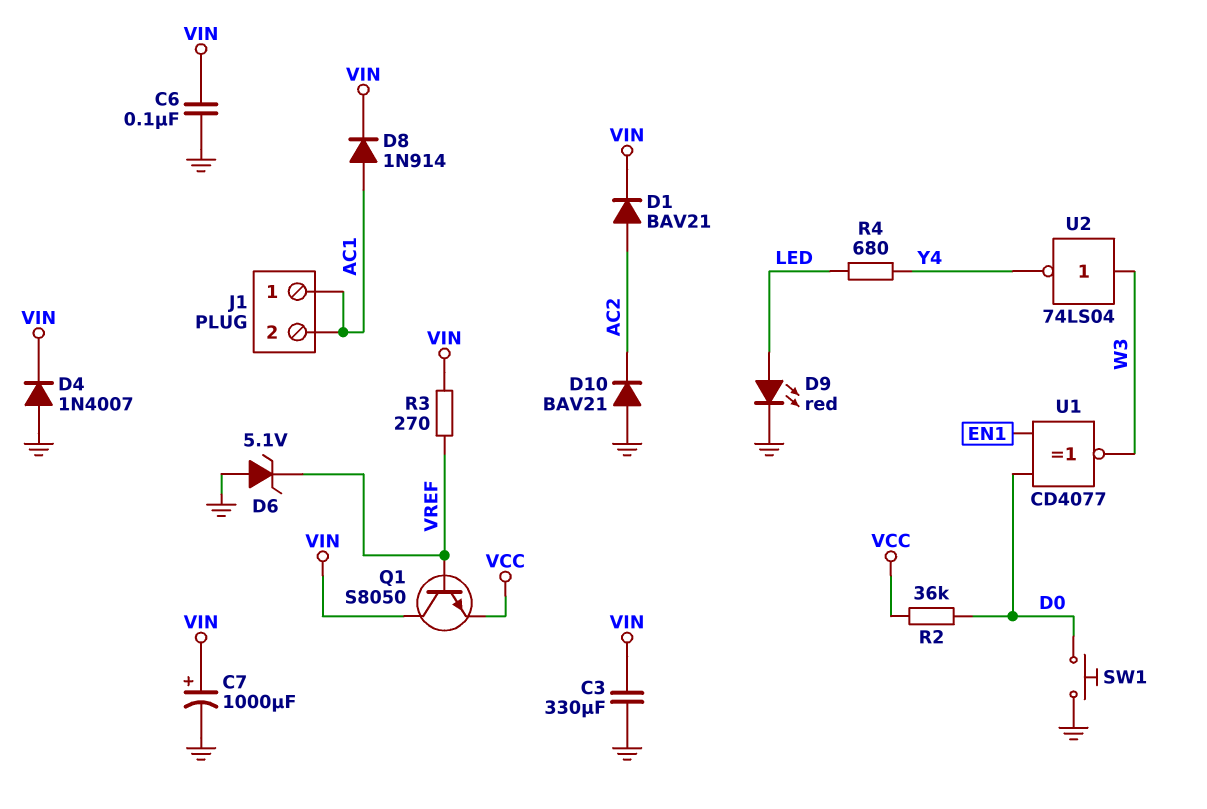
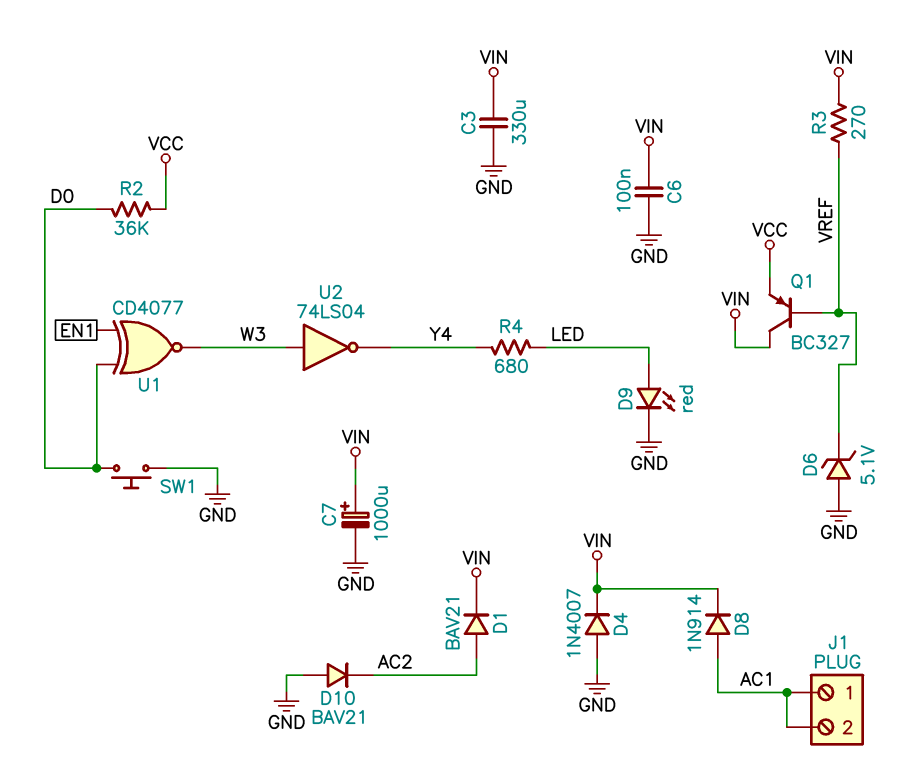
Q1: NPN S8050 (B VREF, C VIN, E VCC) -> PNP BC327 (B VREF, C VIN, E VCC)

